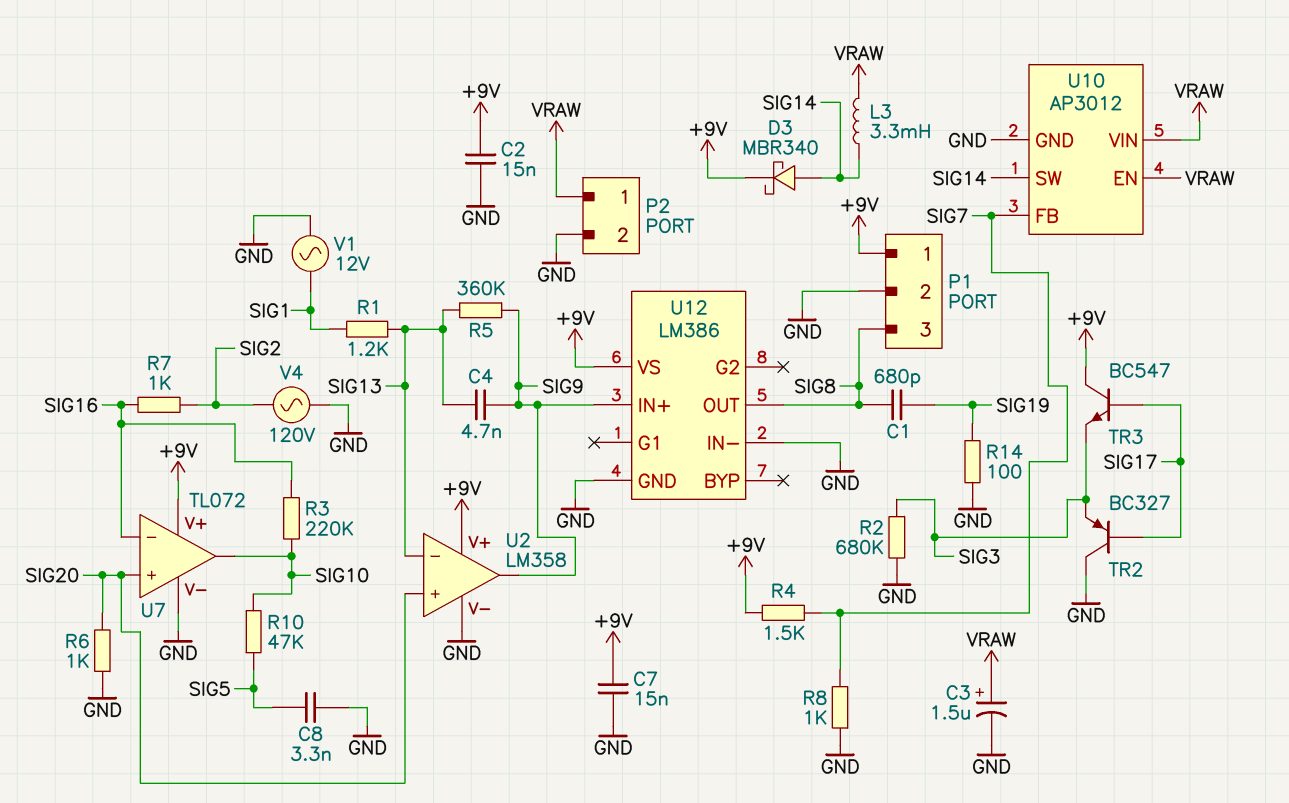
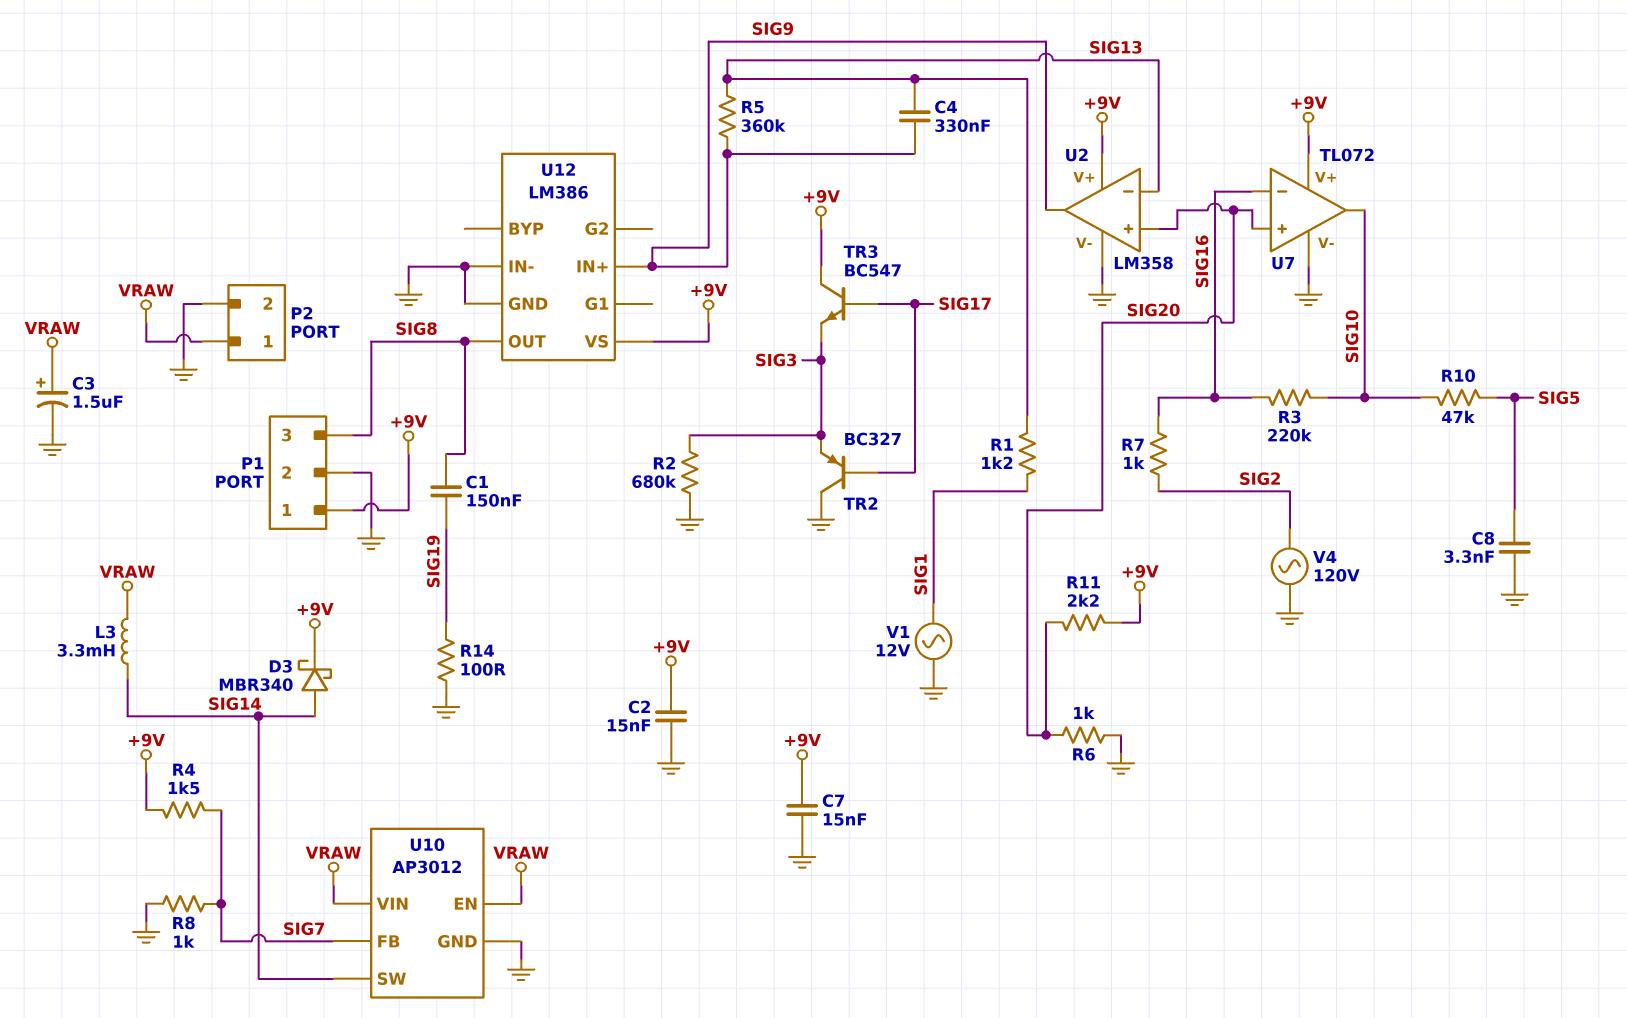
C1: 680pF (SIG8, SIG19) -> 150nF (SIG8, SIG19)
C4: 4.7nF (SIG9, SIG13) -> 330nF (SIG9, SIG13)
R11: none -> 2.2k (+9V, SIG20)

